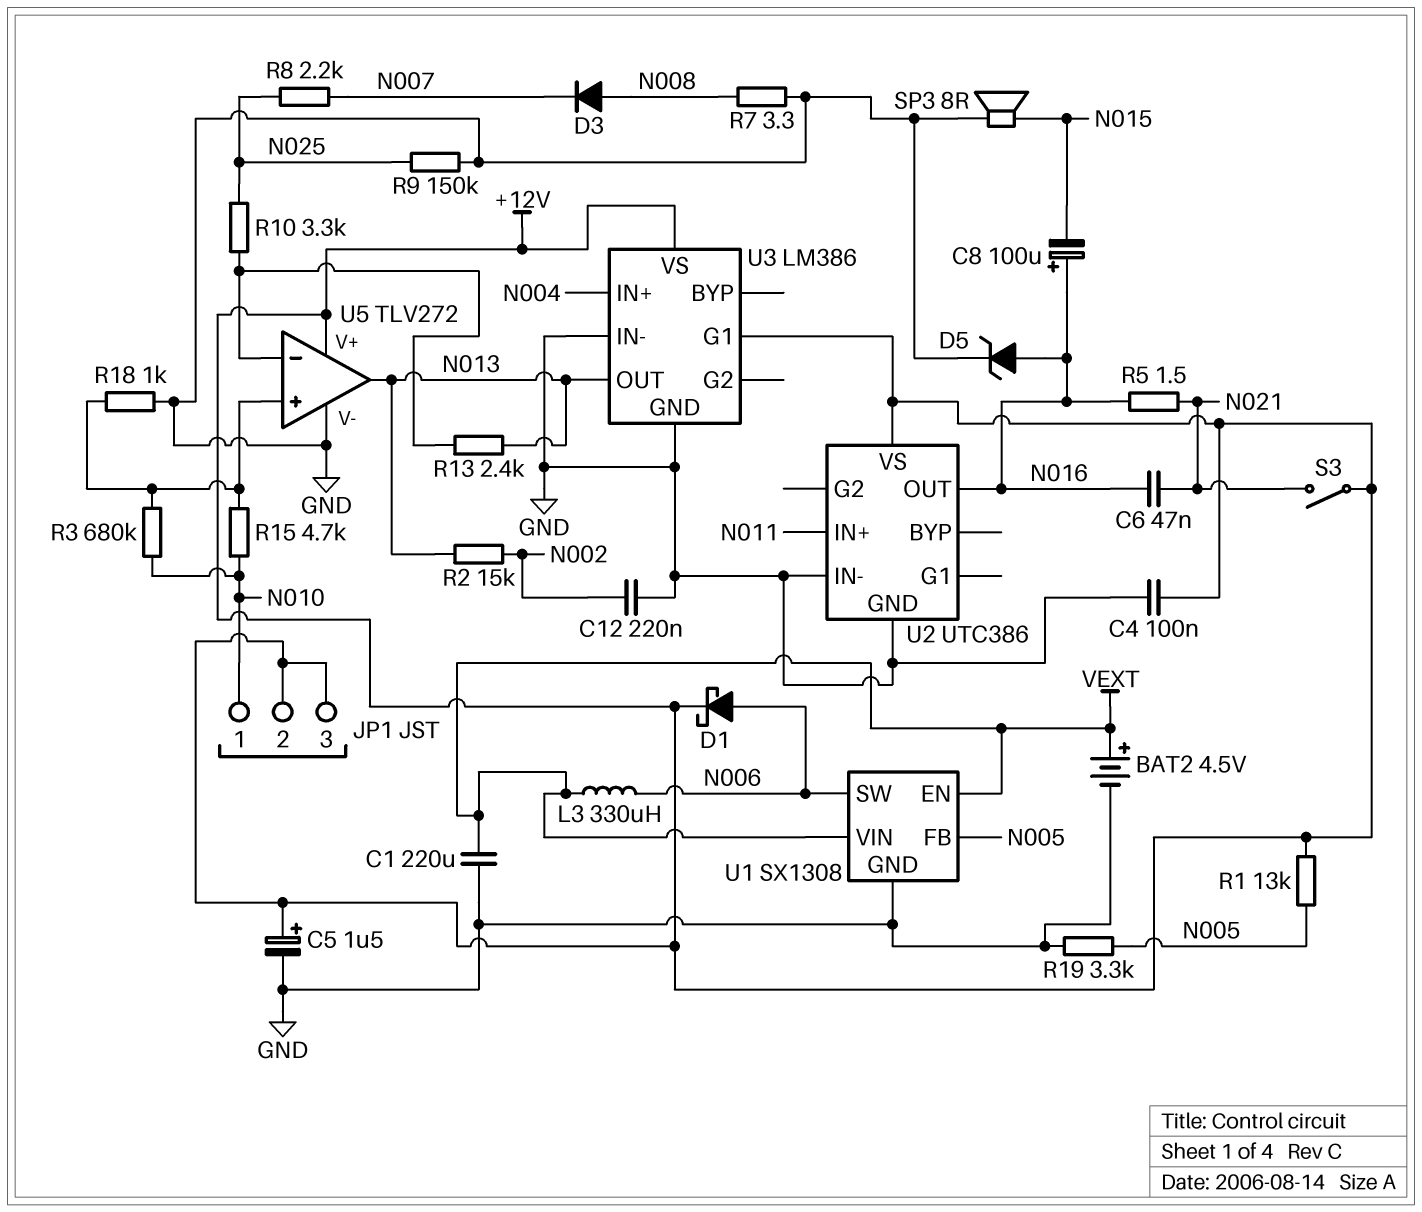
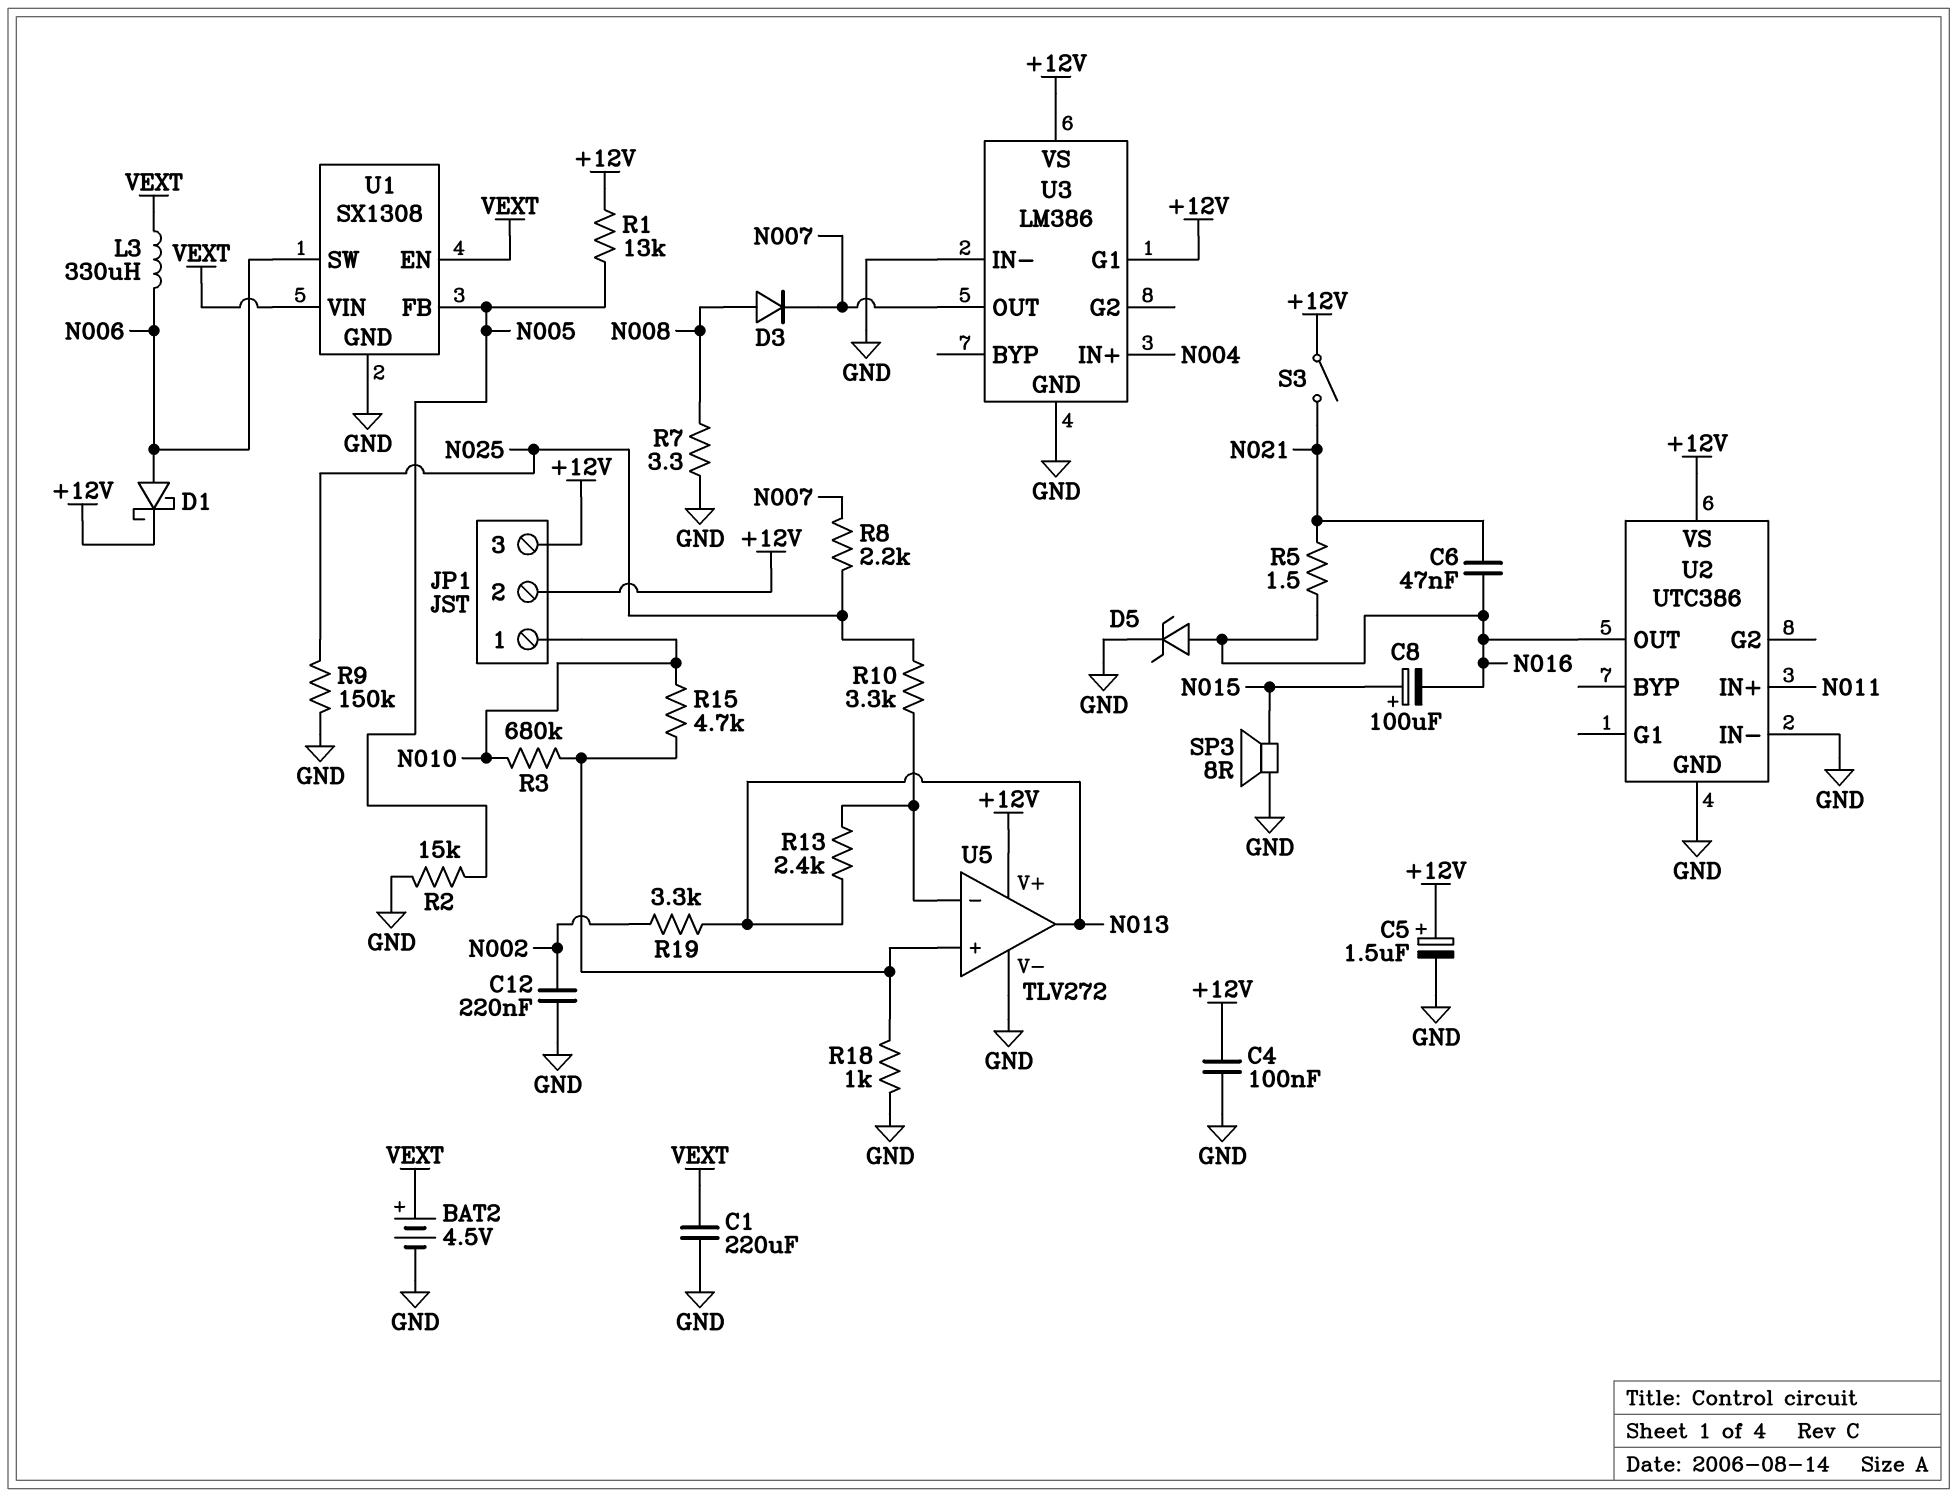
C8: 100uF (plus N016, minus N015) -> 100uF (plus N015, minus N016)
R2: 15k (N002, N013) -> 15k (GND, N005)
R19: 3.3k (GND, N005) -> 3.3k (N002, N013)
U3 pin OUT: N013 -> N007

